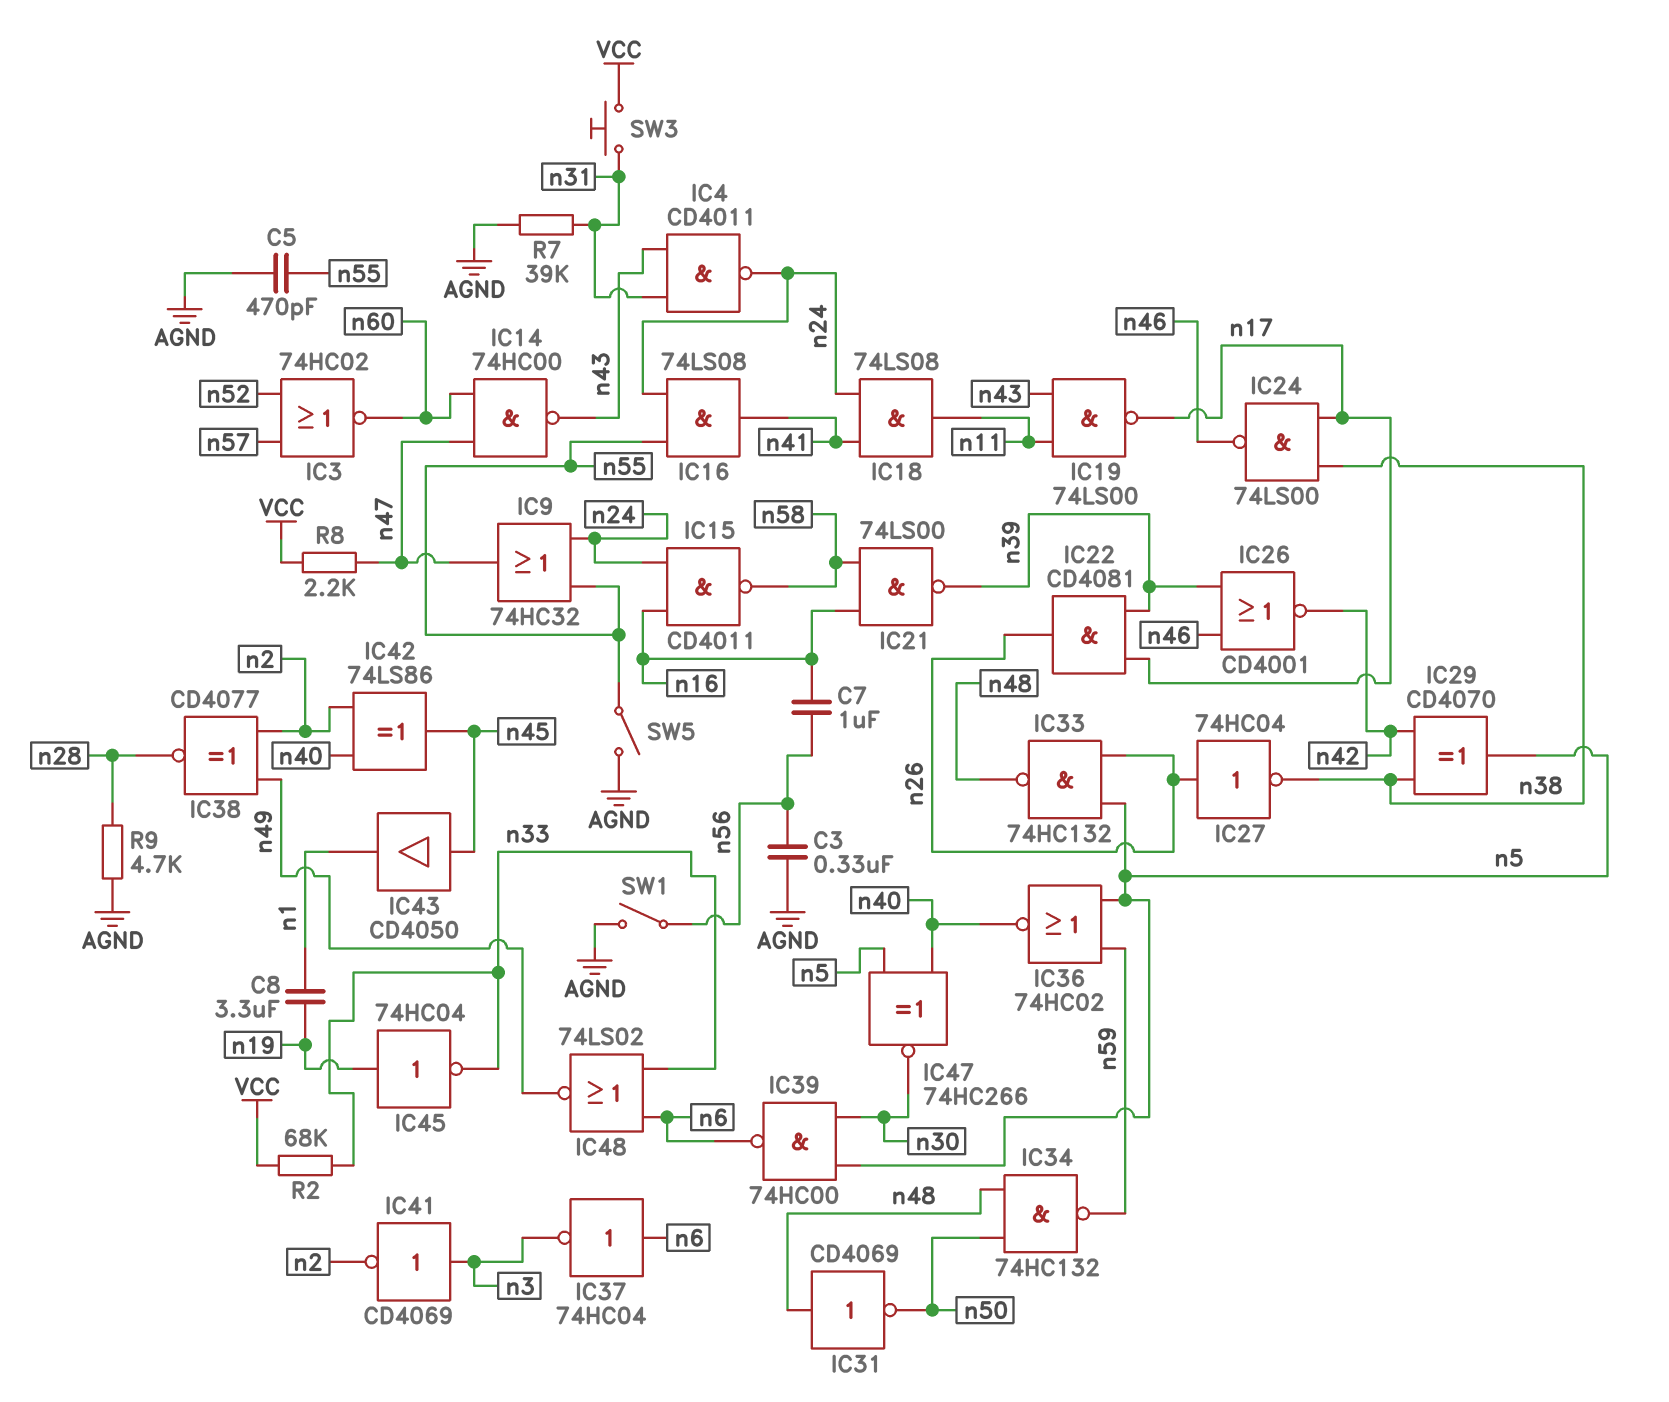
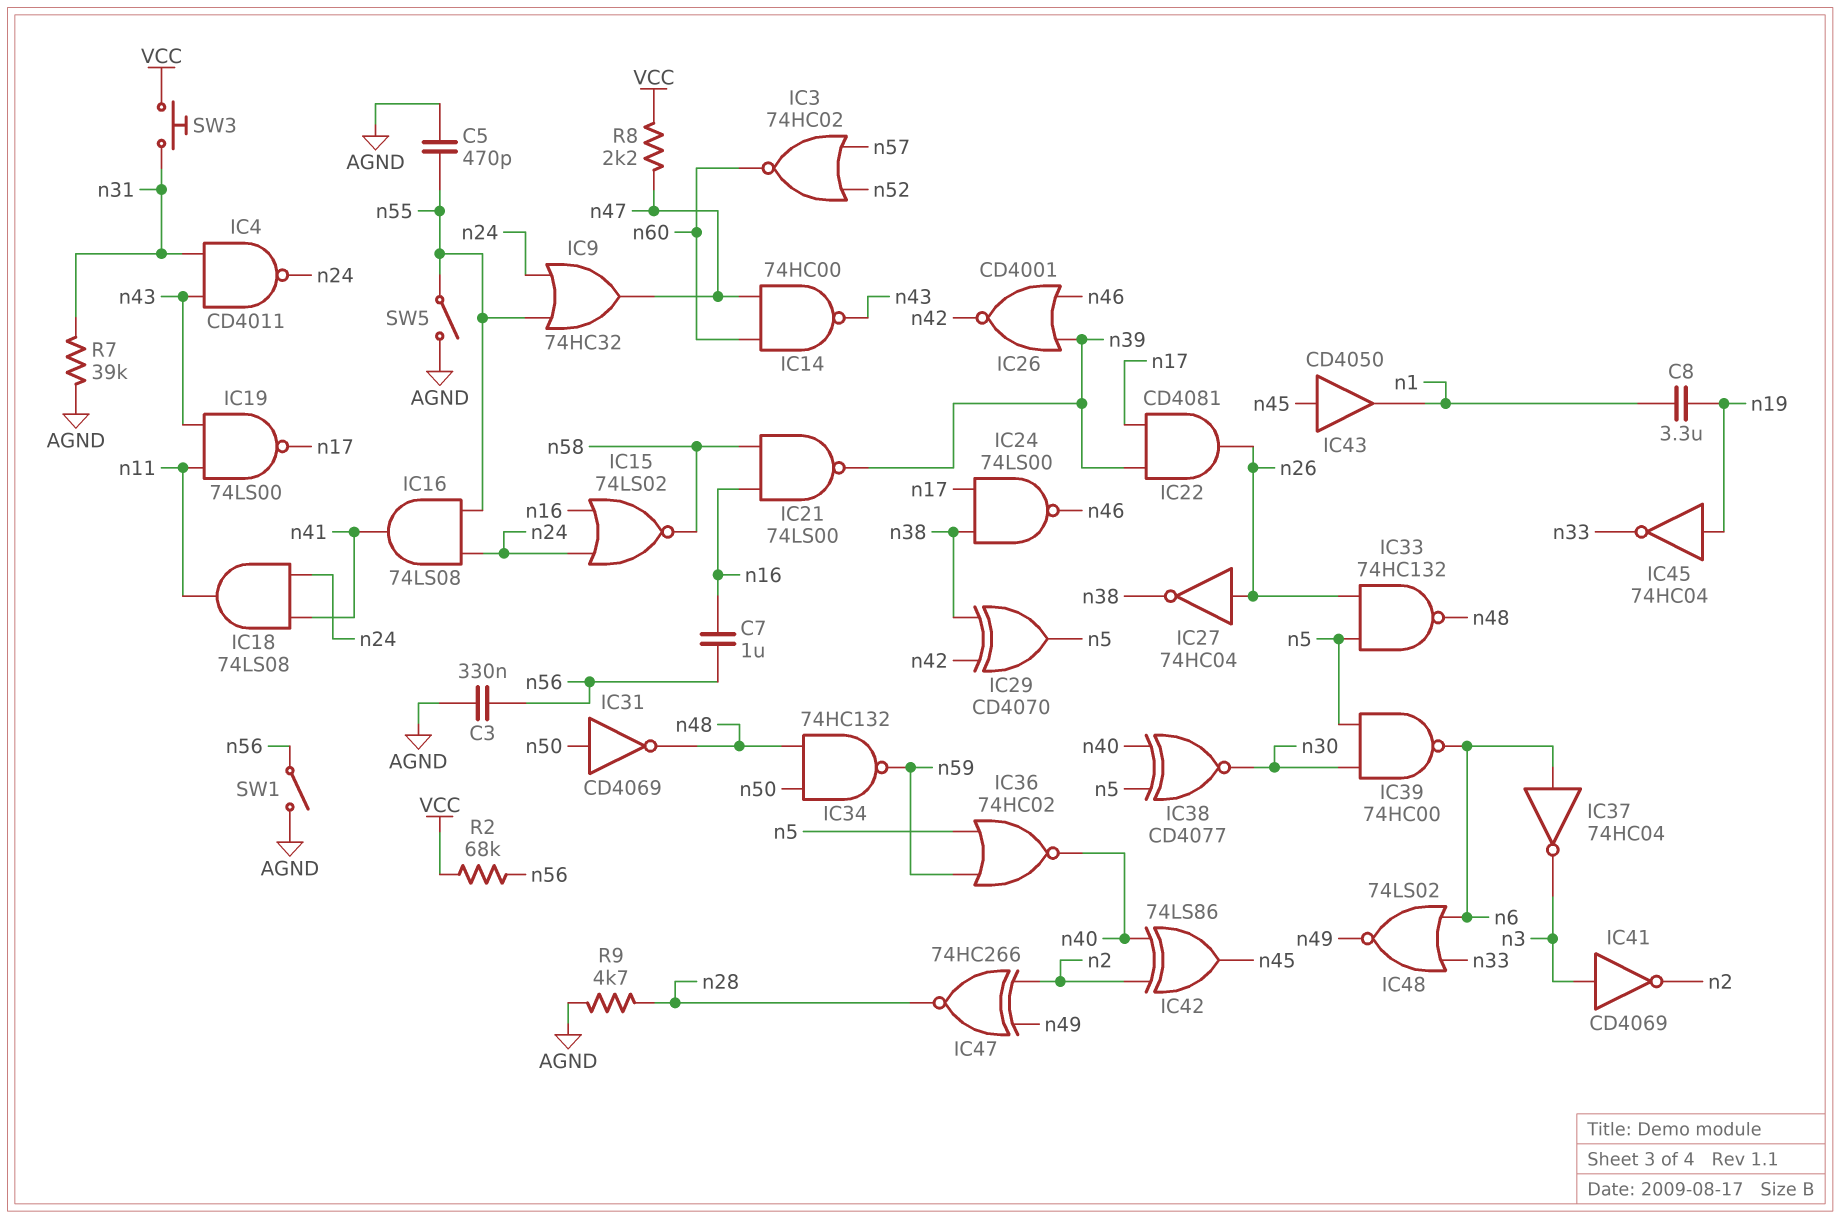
IC15: NAND CD4011 (in n16, in n24, out n58) -> NOR 74LS02 (in n16, in n24, out n58)
IC31: NOT CD4069 (in n48, out n50) -> NOT CD4069 (in n50, out n48)
IC38: XNOR CD4077 (in n2, in n49, out n28) -> XNOR CD4077 (in n5, in n40, out n30)
IC47: XNOR 74HC266 (in n5, in n40, out n30) -> XNOR 74HC266 (in n2, in n49, out n28)
R2: 68k (VCC, n33) -> 68k (VCC, n56)

